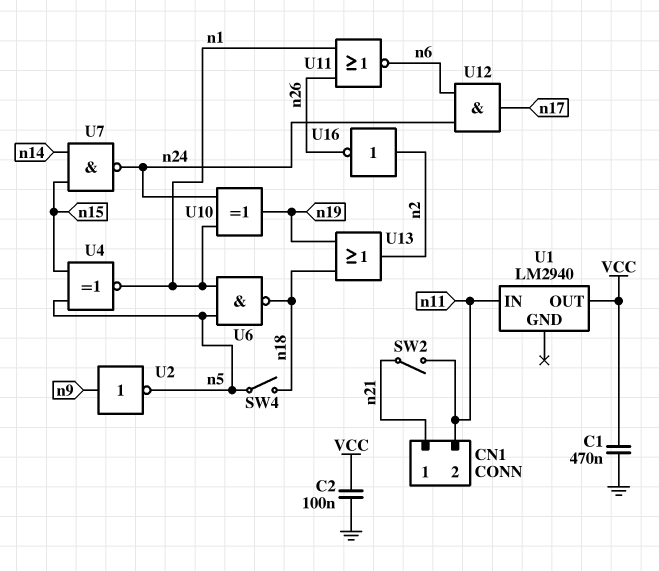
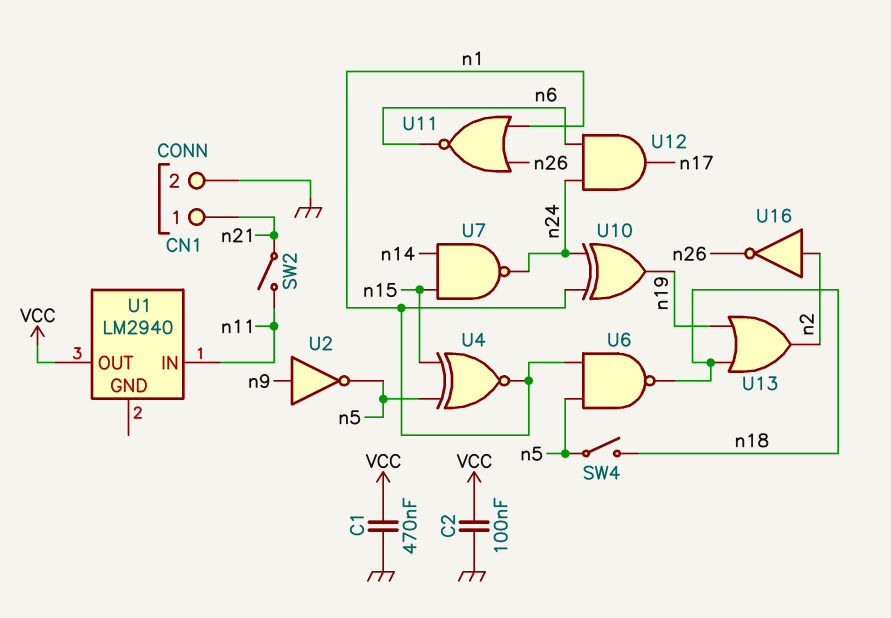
CN1 pin 2: n11 -> GND

